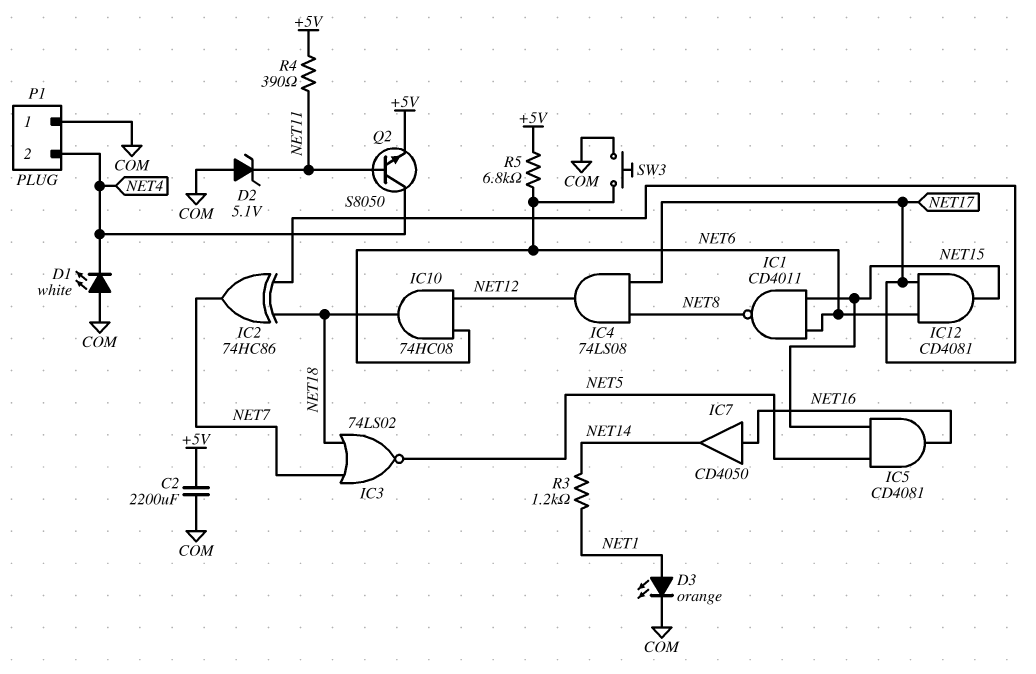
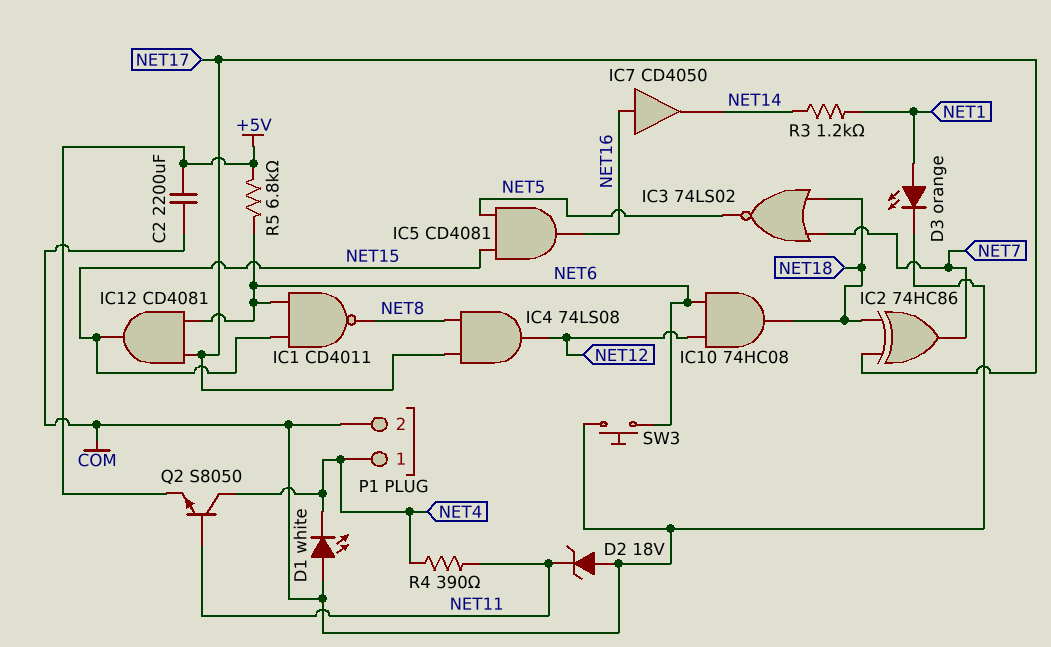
D2: zener 5.1V (A COM, K NET11) -> zener 18V (A COM, K NET11)
P1 pin 1: COM -> NET4
P1 pin 2: NET4 -> COM
R4: 390 (+5V, NET11) -> 390 (NET4, NET11)

